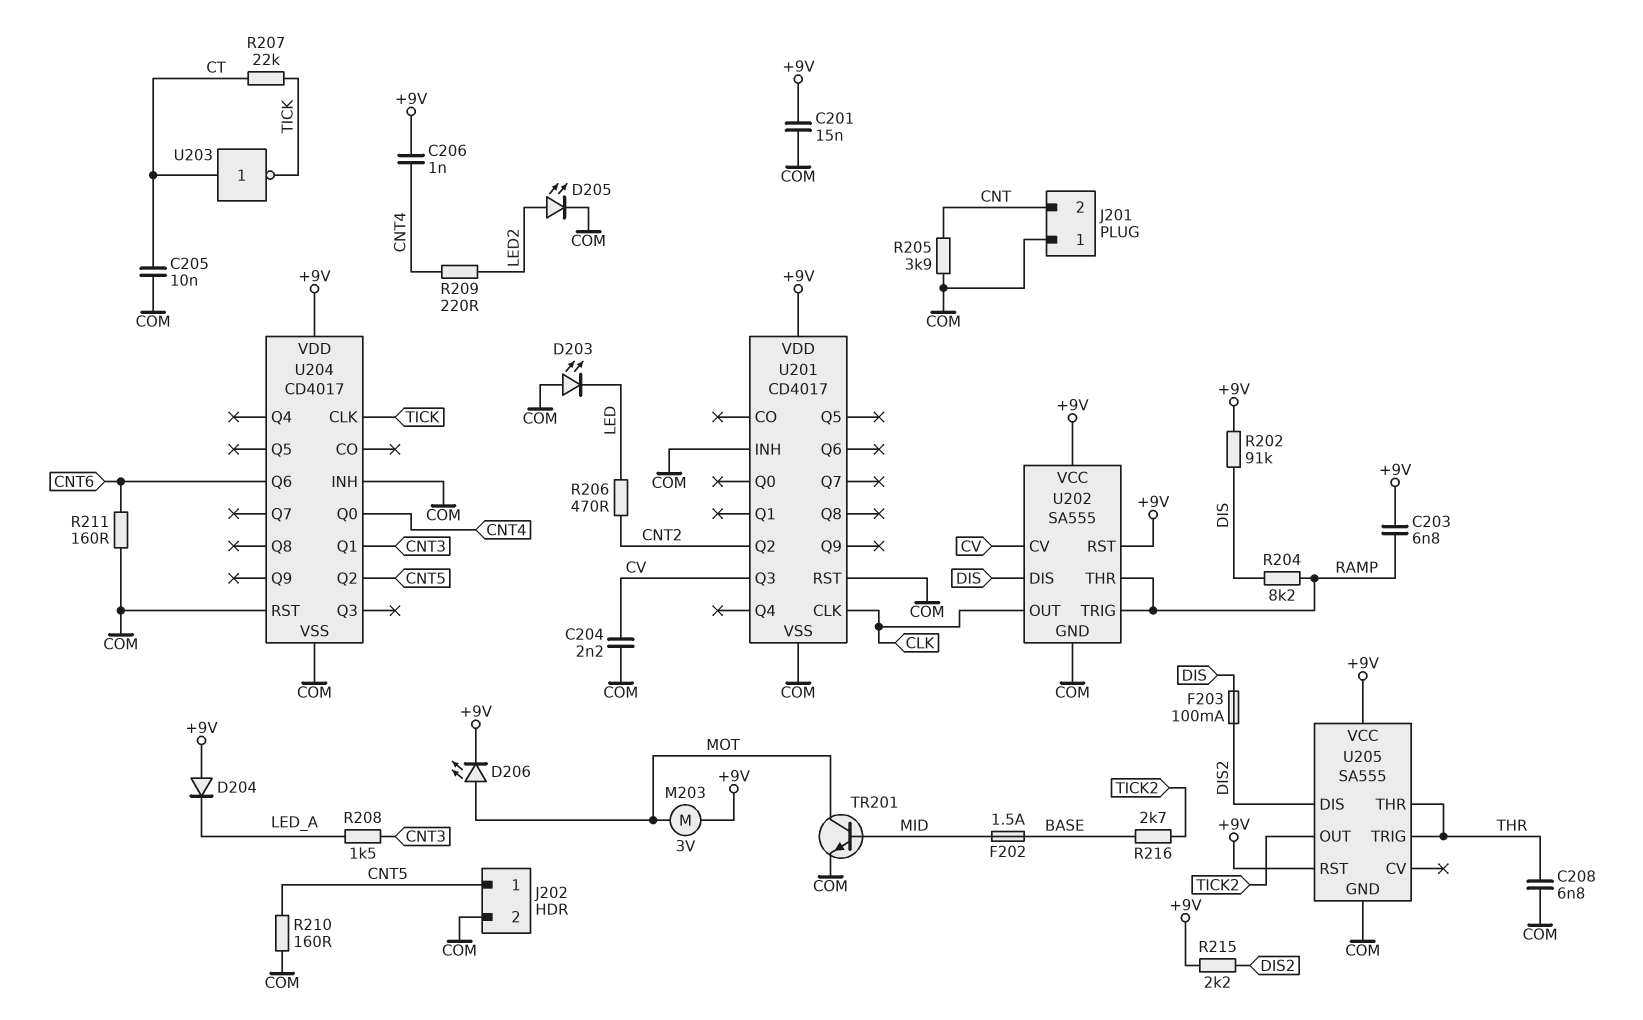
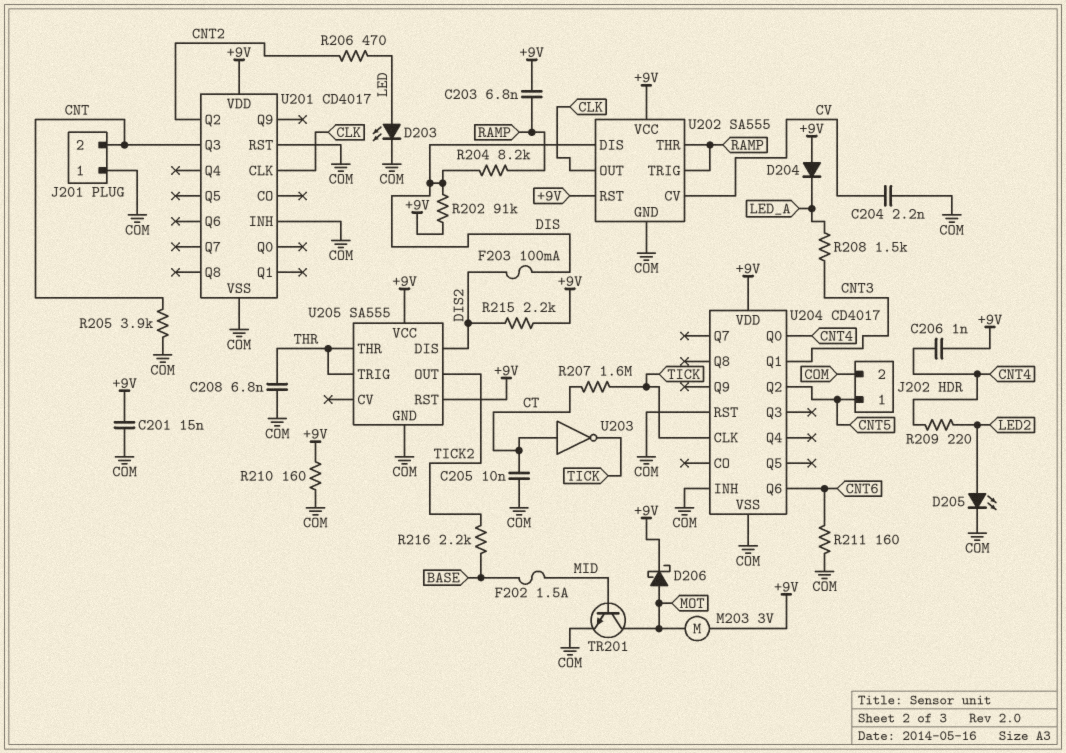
D203: LED (A COM, K LED) -> LED (A LED, K COM)
D206: LED (A MOT, K +9V) -> schottky (A MOT, K +9V)
R207: 22k (CT, TICK) -> 1.6M (CT, TICK)
R210: 160 (CNT5, COM) -> 160 (+9V, COM)
R216: 2.7k (BASE, TICK2) -> 2.2k (BASE, TICK2)
U201 pin Q3: CV -> CNT

